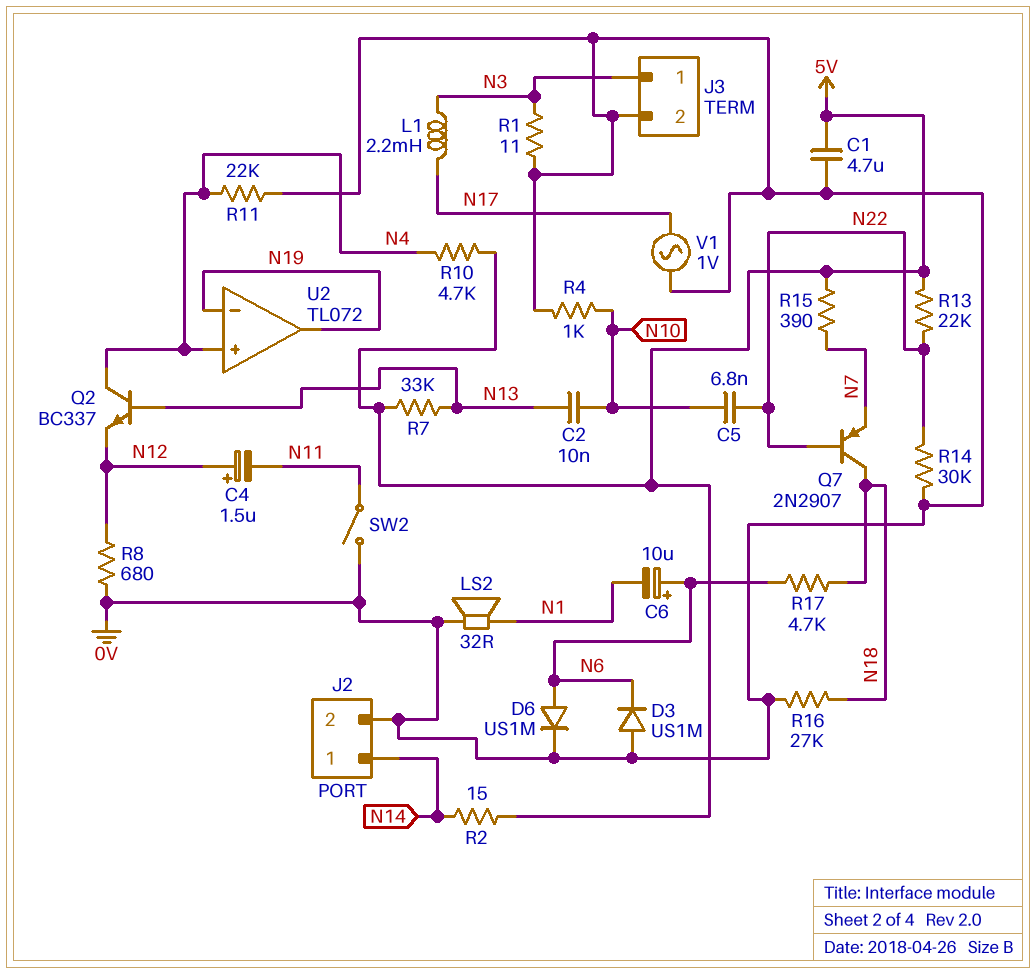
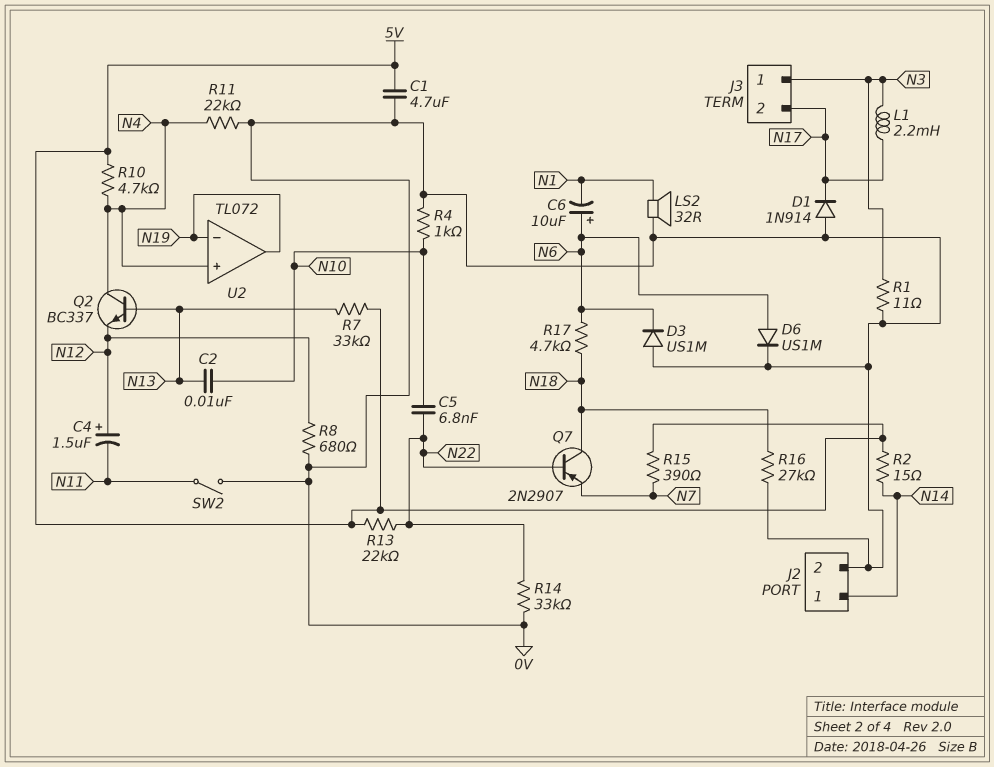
D1: none -> diode 1N914 (A 0V, K N17)
J3 pin 2: 0V -> N17
R14: 30k (0V, N22) -> 33k (0V, N22)
V1: AC 1V (0V, N17) -> none

